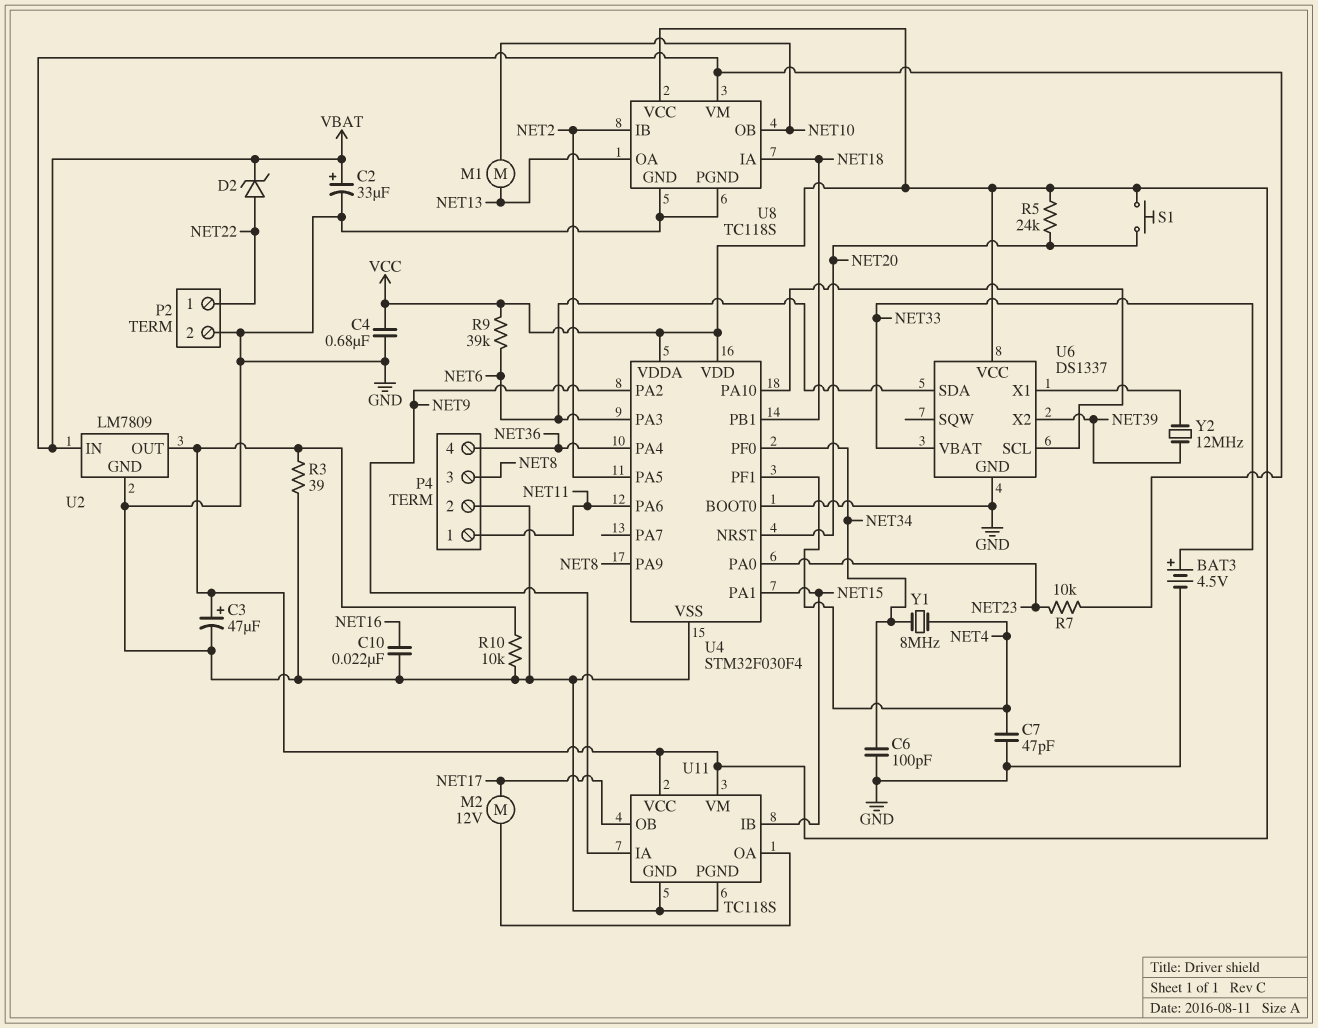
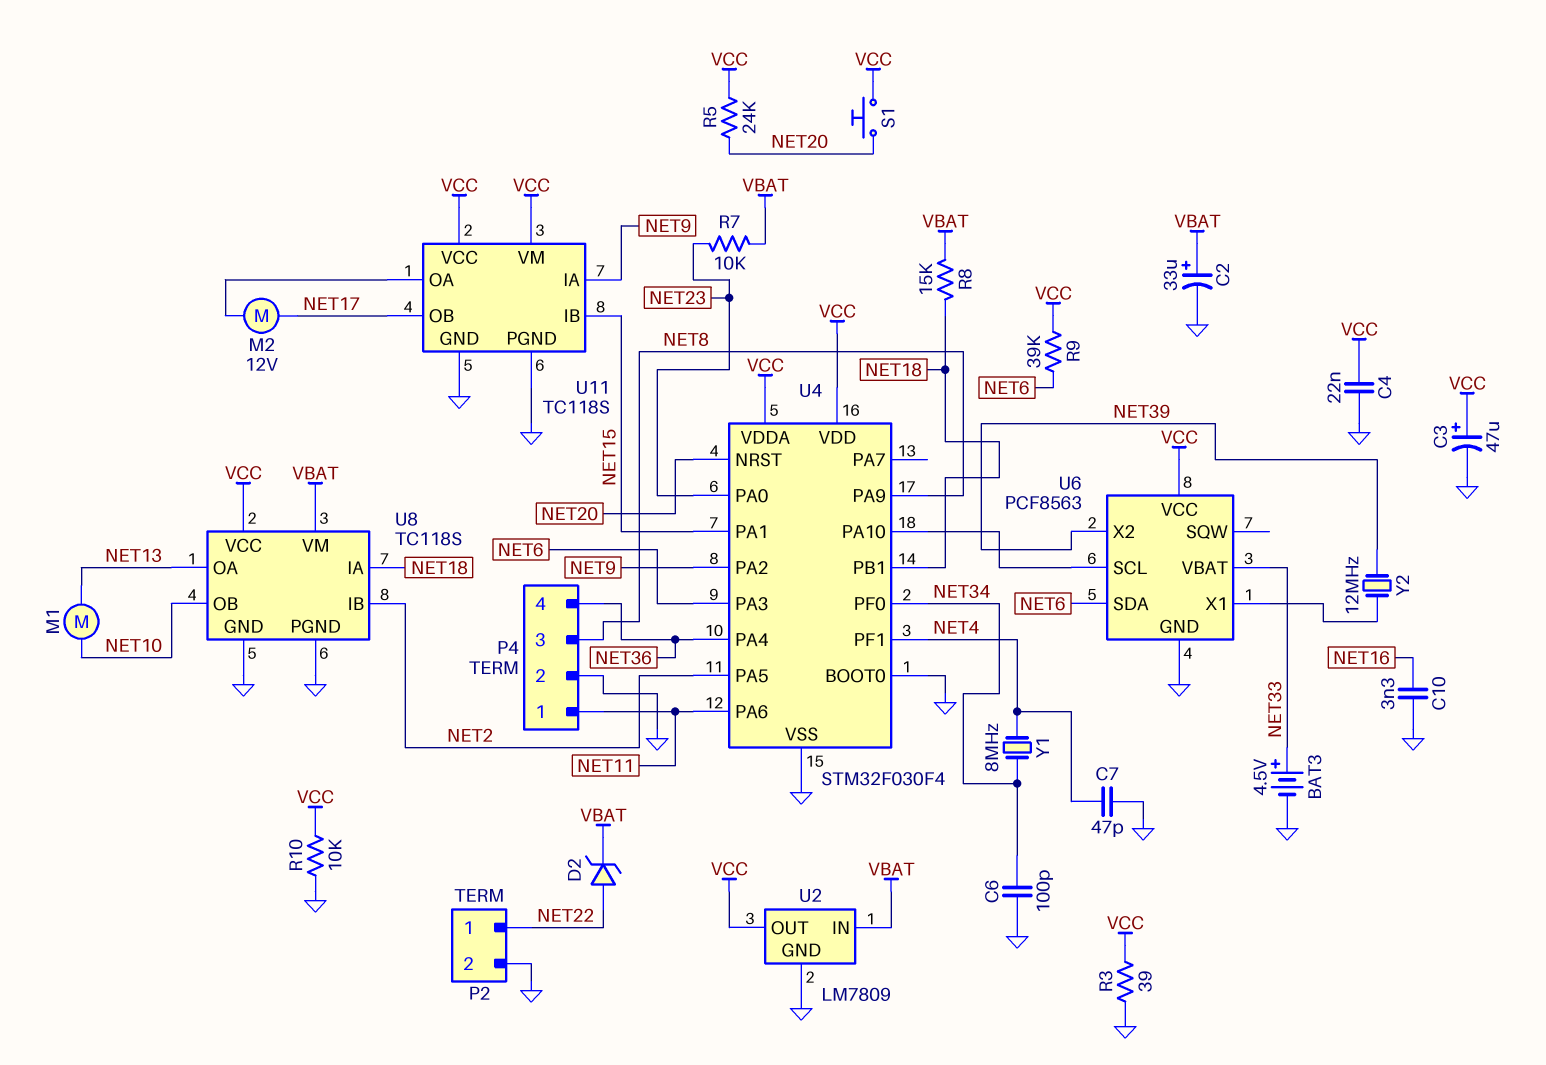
C4: 680nF (GND, VCC) -> 22nF (GND, VCC)
C10: 22nF (GND, NET16) -> 3.3nF (GND, NET16)
R8: none -> 15k (NET18, VBAT)
U6: DS1337 -> PCF8563

